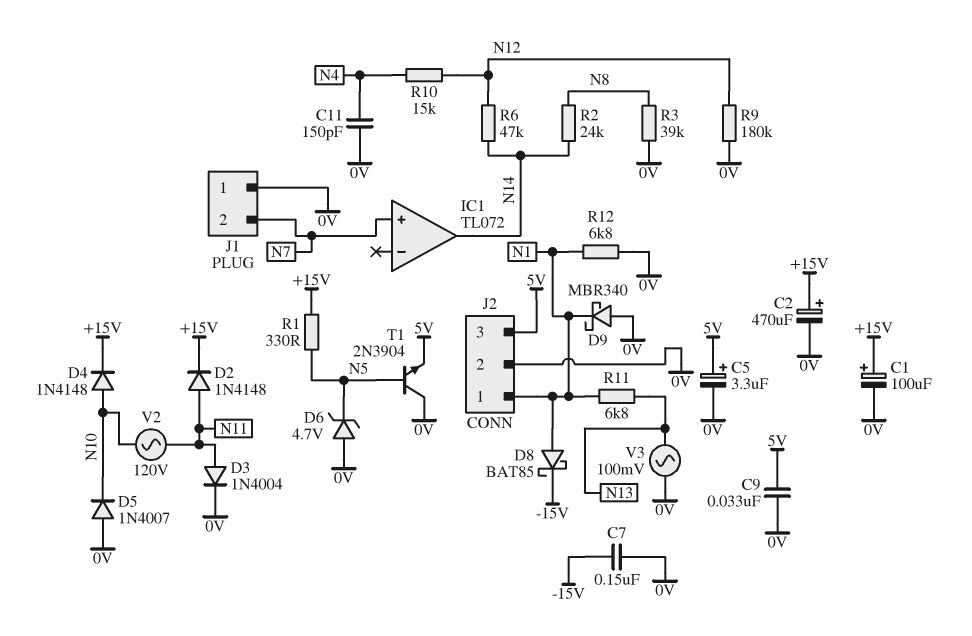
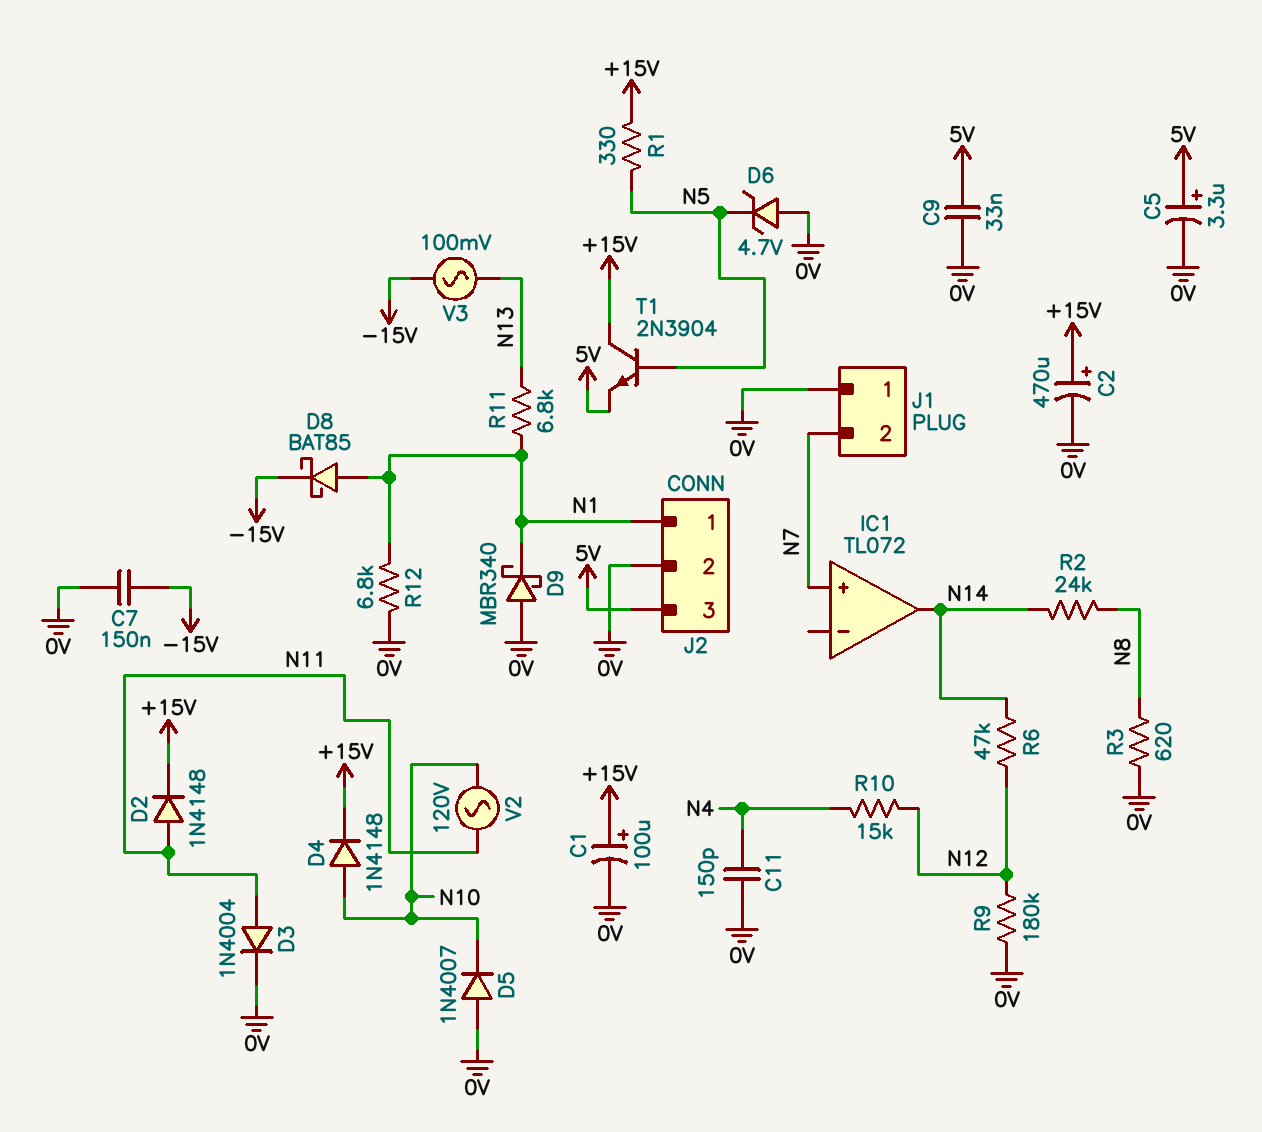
R3: 39k (0V, N8) -> 620 (0V, N8)
T1: NPN 2N3904 (B N5, C 0V, E 5V) -> NPN 2N3904 (B N5, C +15V, E 5V)
V3: AC 100mV (0V, N13) -> AC 100mV (-15V, N13)

